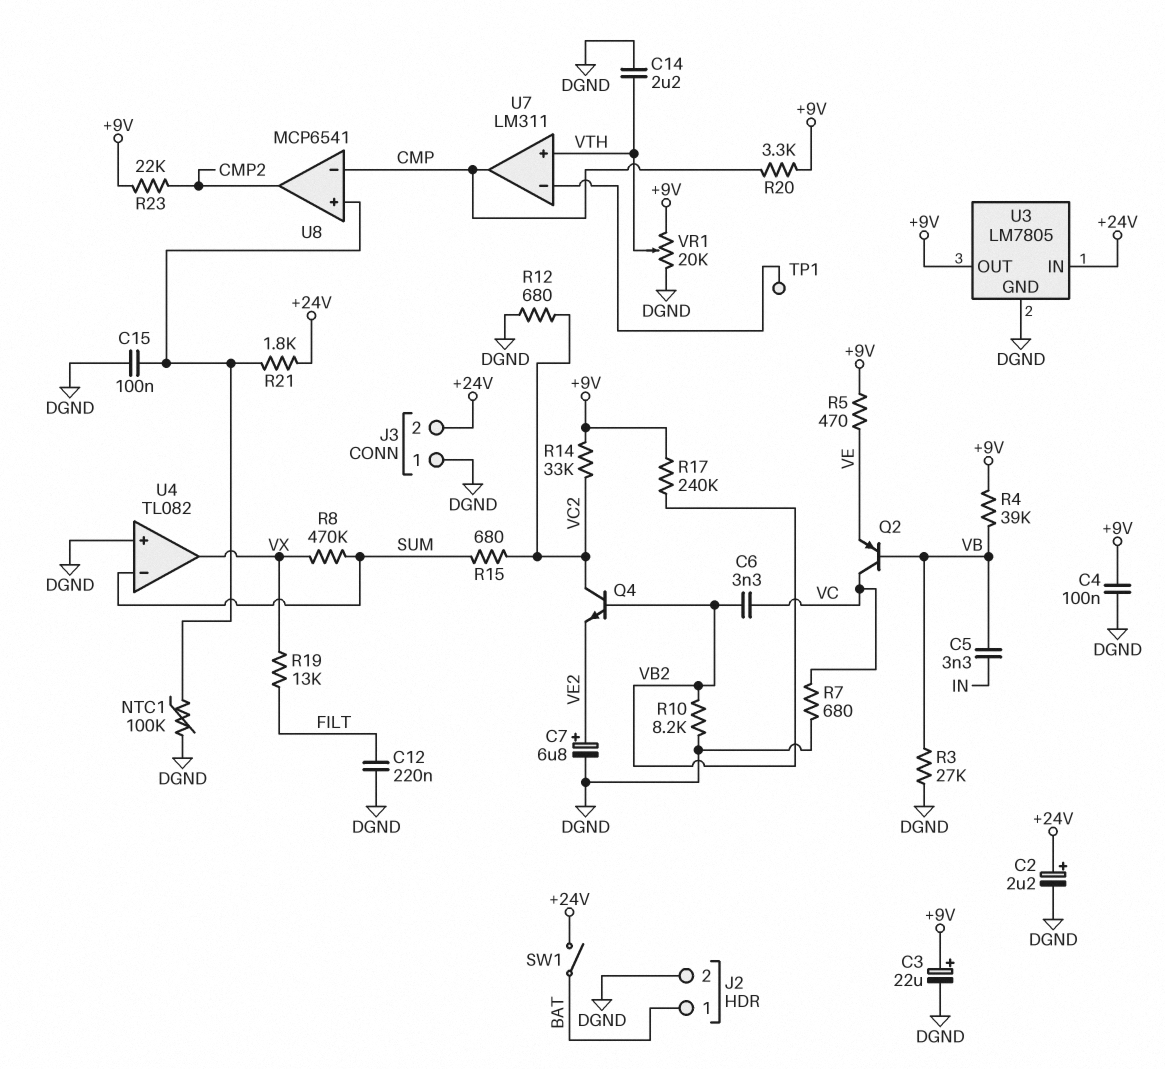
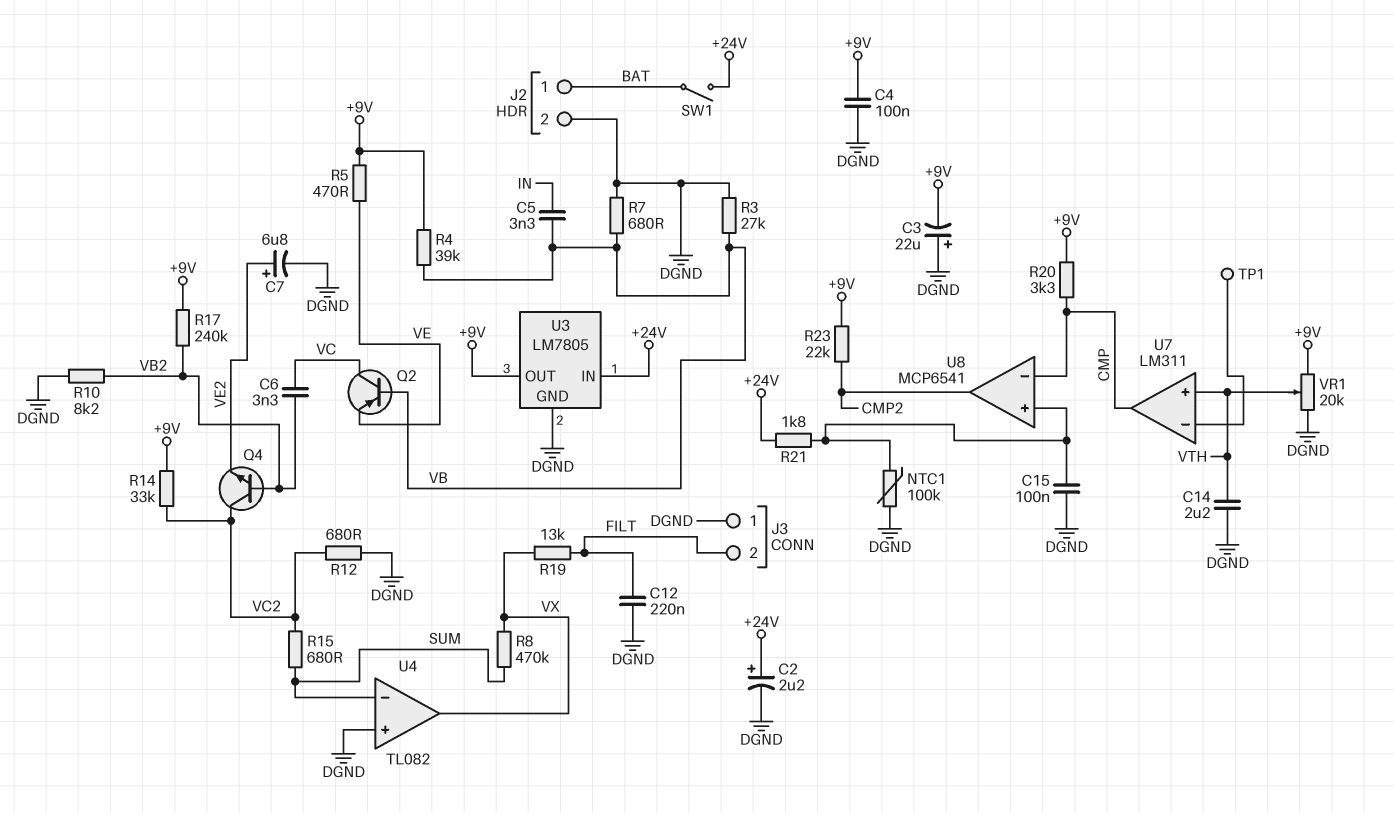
C3: 22uF (plus +9V, minus DGND) -> 22uF (plus DGND, minus +9V)
J3 pin 2: +24V -> FILT
R7: 680 (DGND, VC) -> 680 (DGND, VB)

